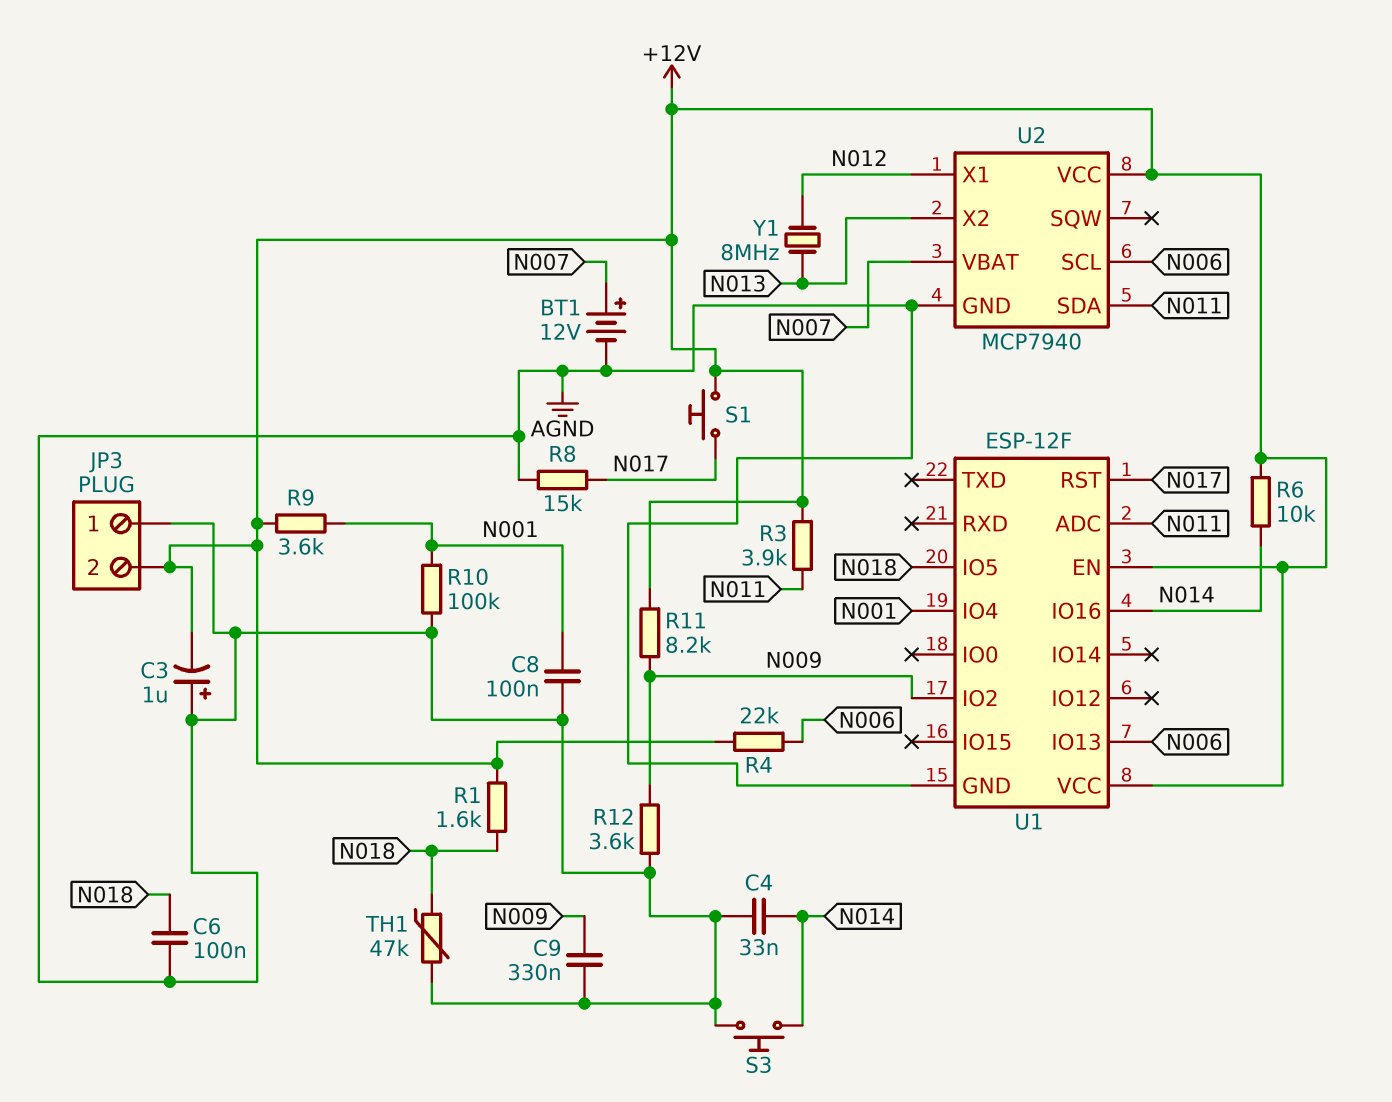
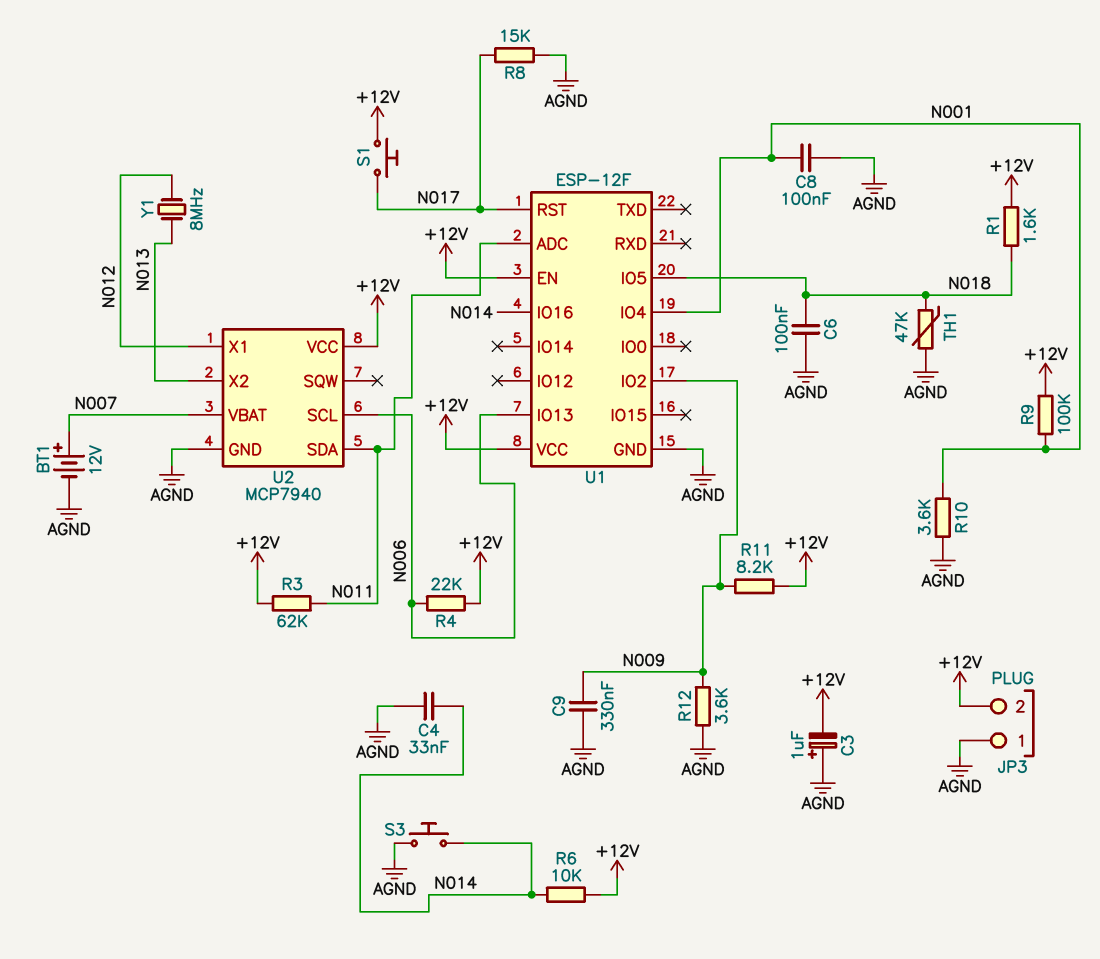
R3: 3.9k (+12V, N011) -> 62k (+12V, N011)
R9: 3.6k (+12V, N001) -> 100k (+12V, N001)
R10: 100k (AGND, N001) -> 3.6k (AGND, N001)

